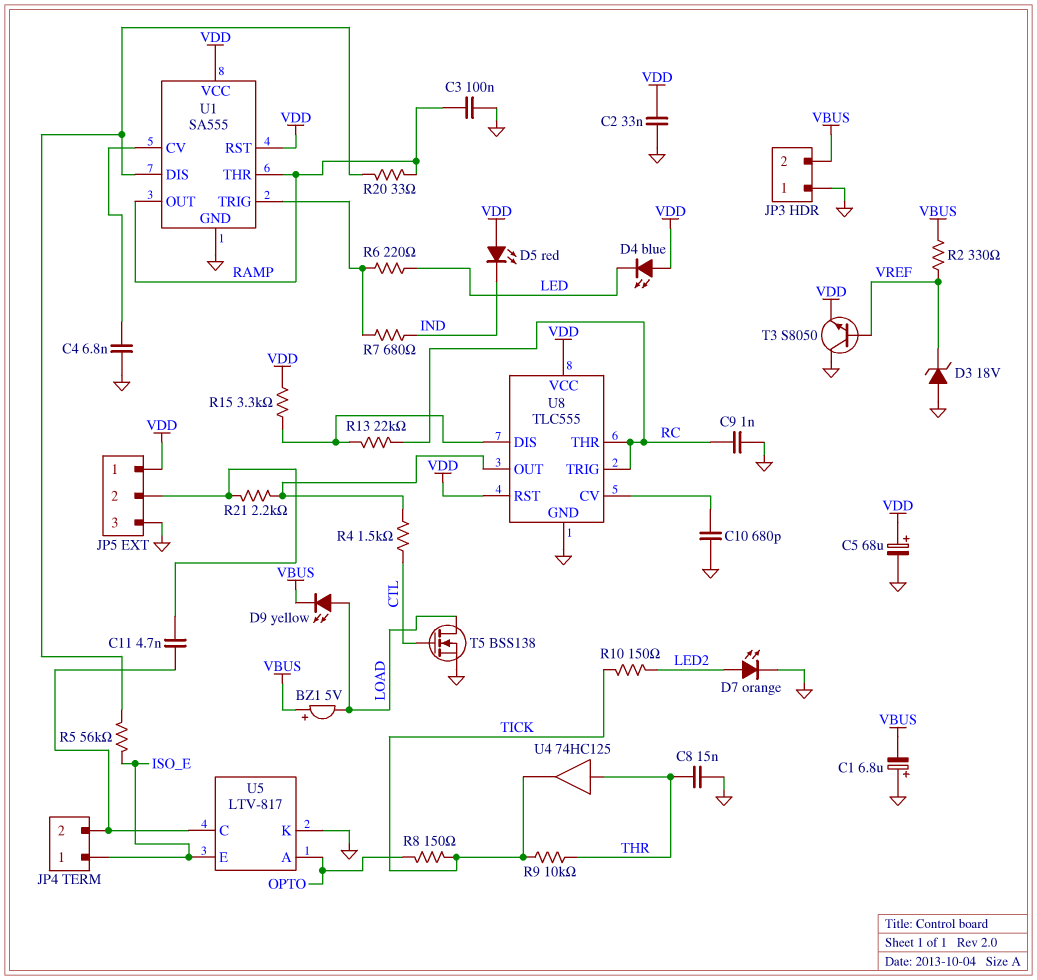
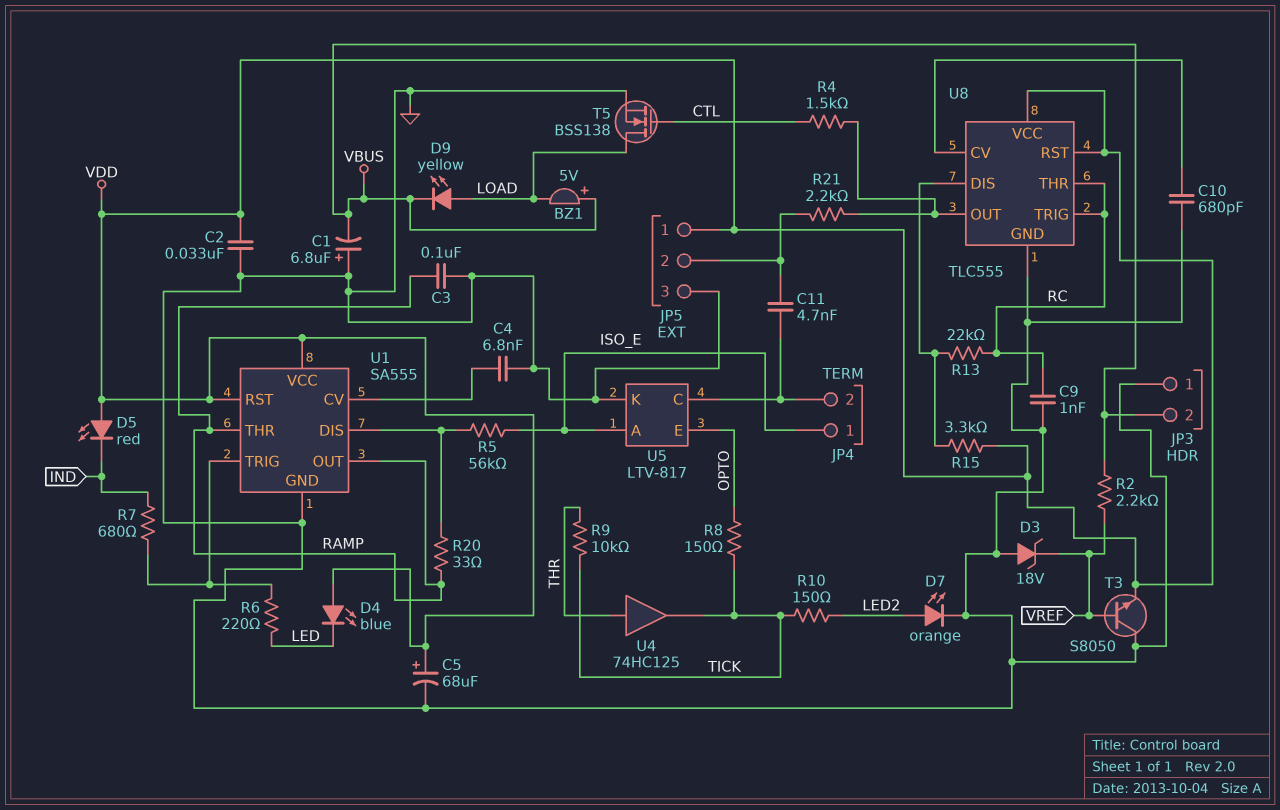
C8: 15nF (GND, THR) -> none
R2: 330 (VBUS, VREF) -> 2.2k (VBUS, VREF)
U5 pin A: OPTO -> ISO_E
U5 pin E: ISO_E -> OPTO

